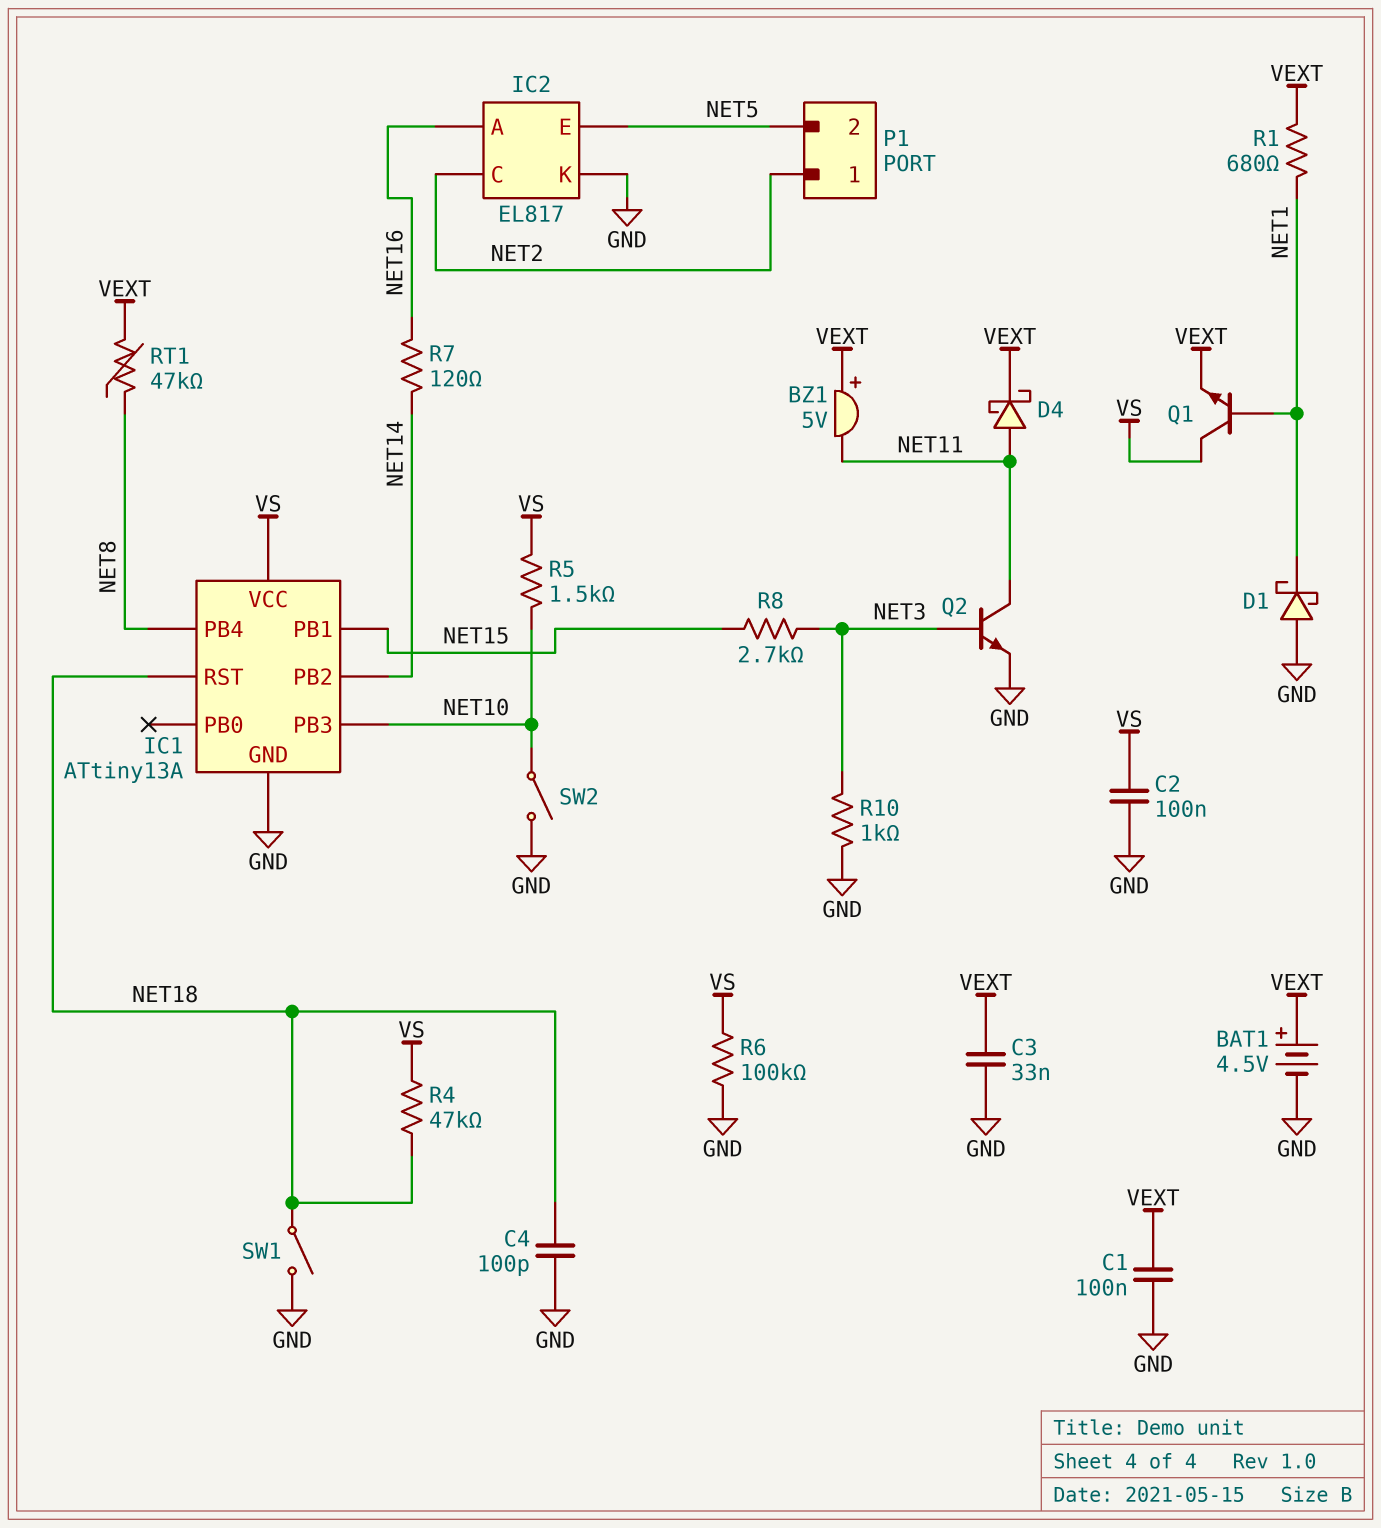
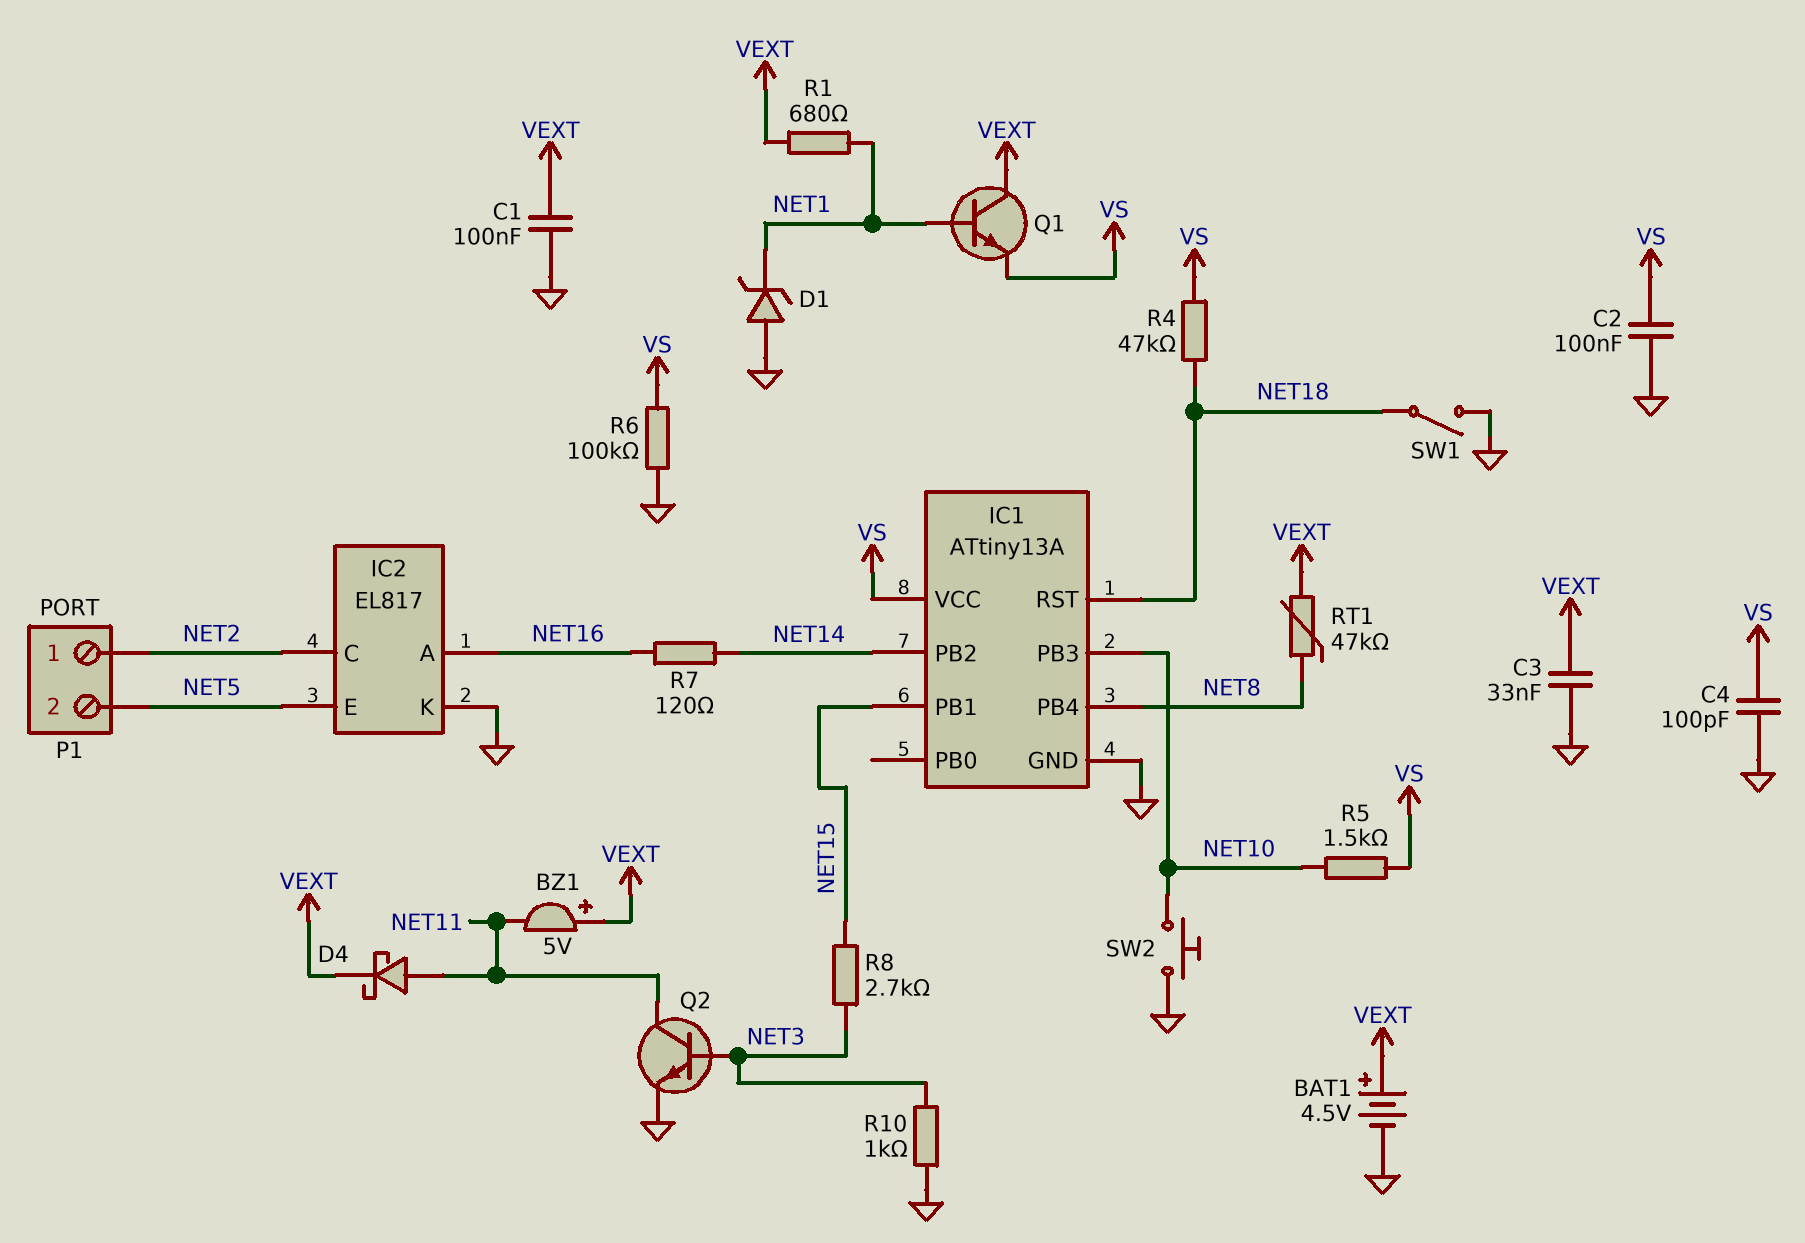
C4: 100pF (GND, NET18) -> 100pF (GND, VS)
D1: schottky (A GND, K NET1) -> zener (A GND, K NET1)
Q1: NPN (B NET1, C VS, E VEXT) -> NPN (B NET1, C VEXT, E VS)
SW2: switch (GND, NET10) -> button (GND, NET10)

